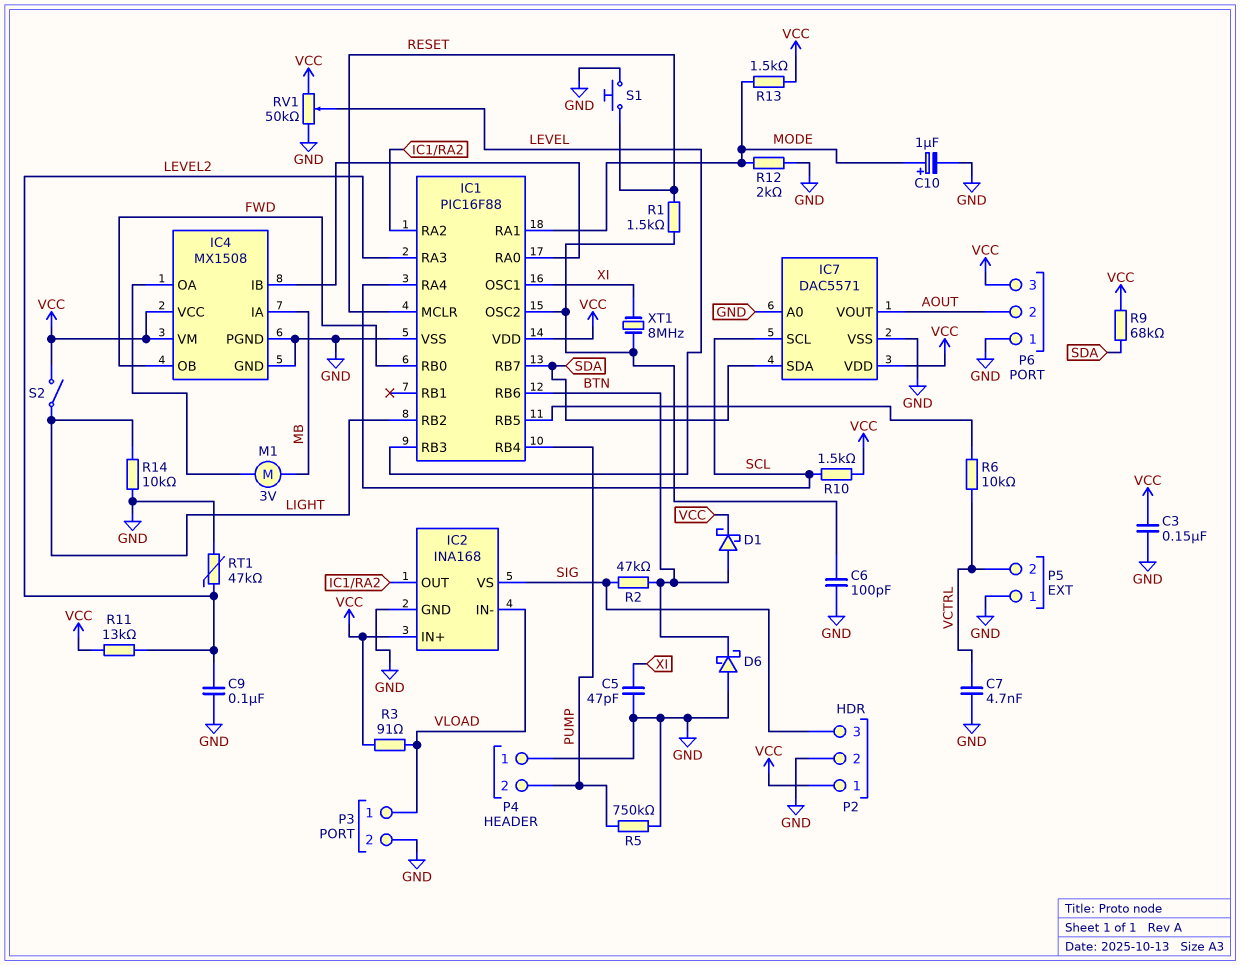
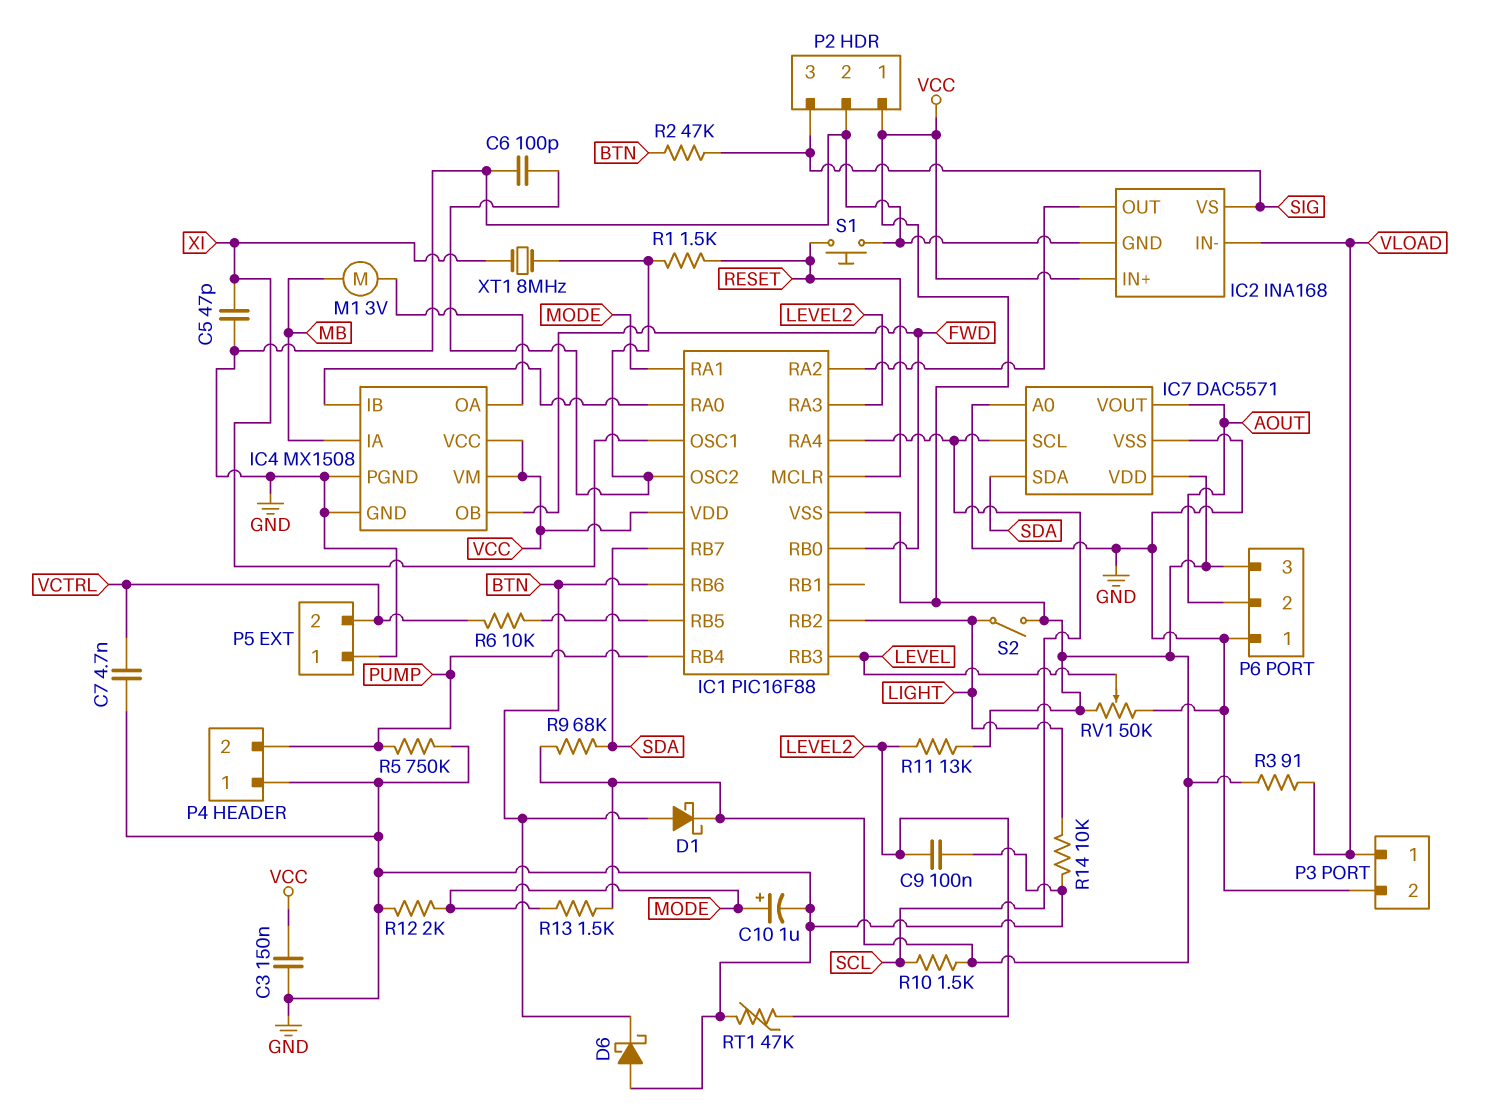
IC1 pin VSS: GND -> VCC

